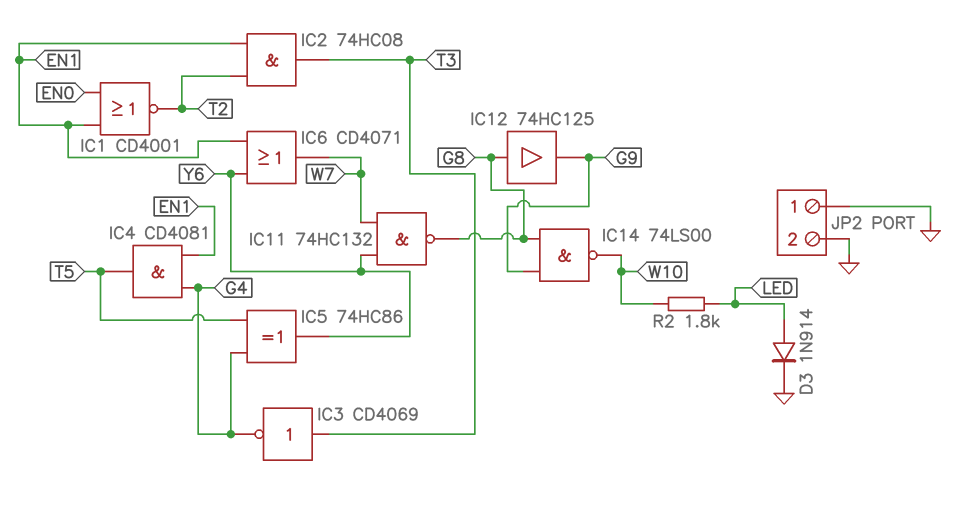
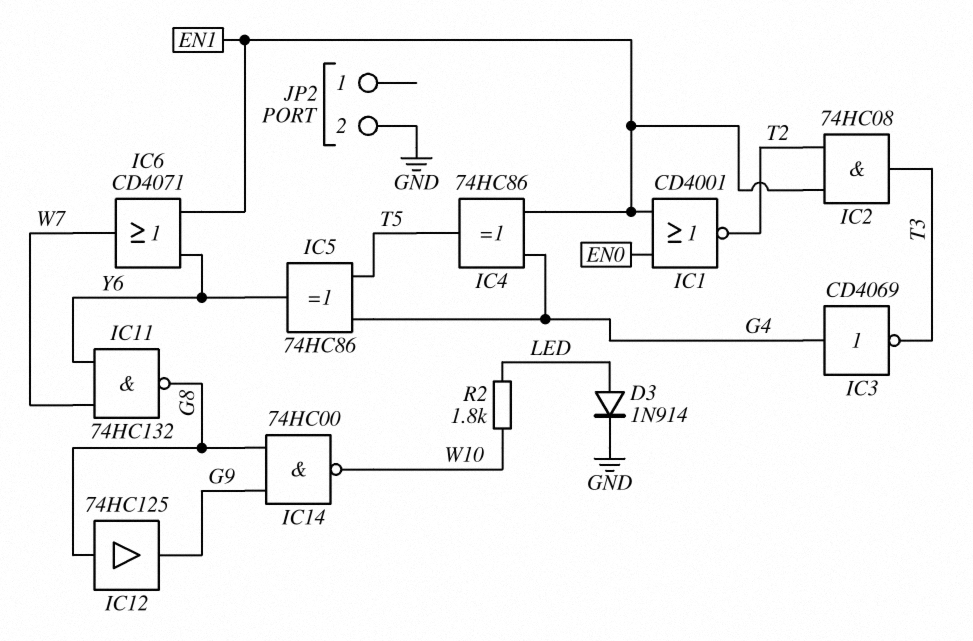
IC3: NOT CD4069 (in T3, out G4) -> NOT CD4069 (in G4, out T3)
IC4: AND CD4081 (in EN1, in G4, out T5) -> XOR 74HC86 (in EN1, in G4, out T5)
IC14: NAND 74LS00 (in G8, in G9, out W10) -> NAND 74HC00 (in G8, in G9, out W10)
JP2 pin 1: GND -> none

